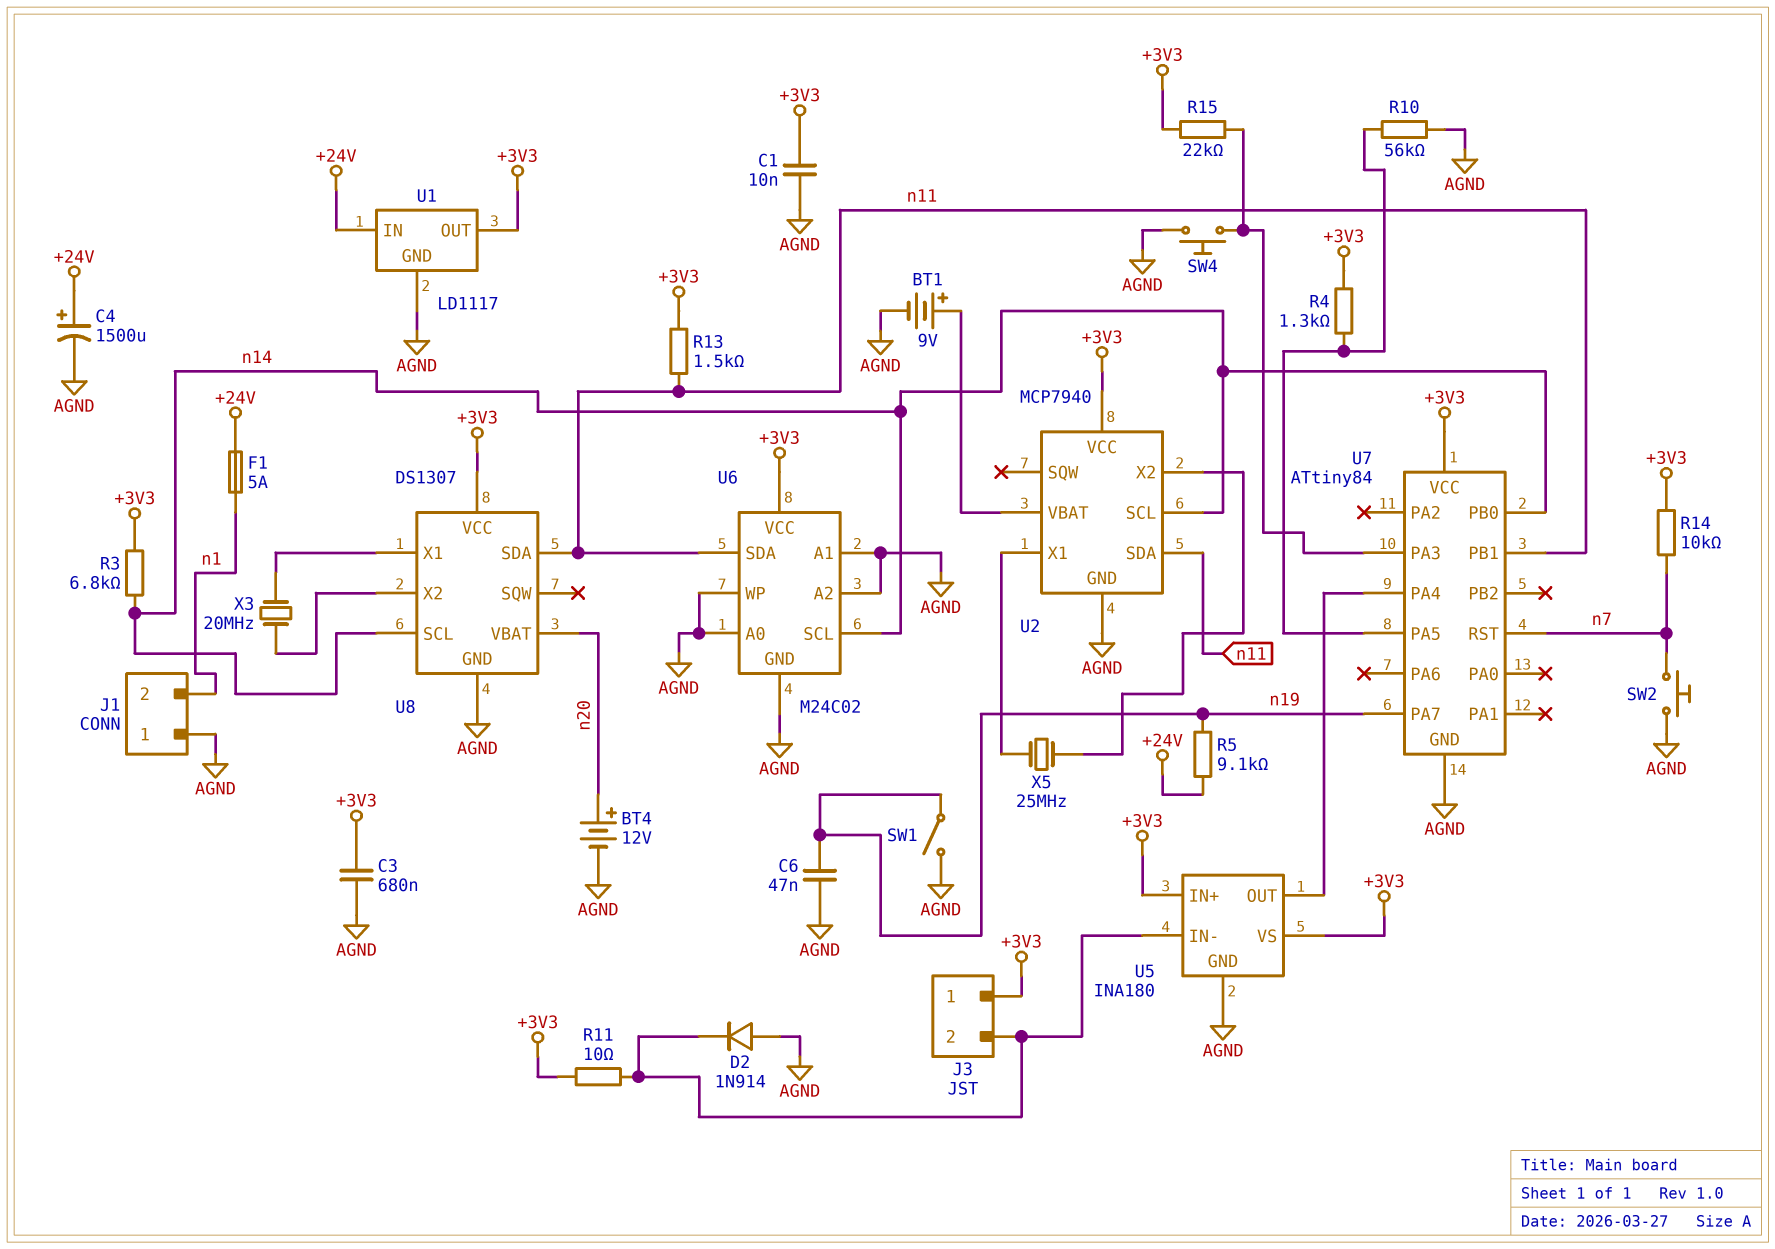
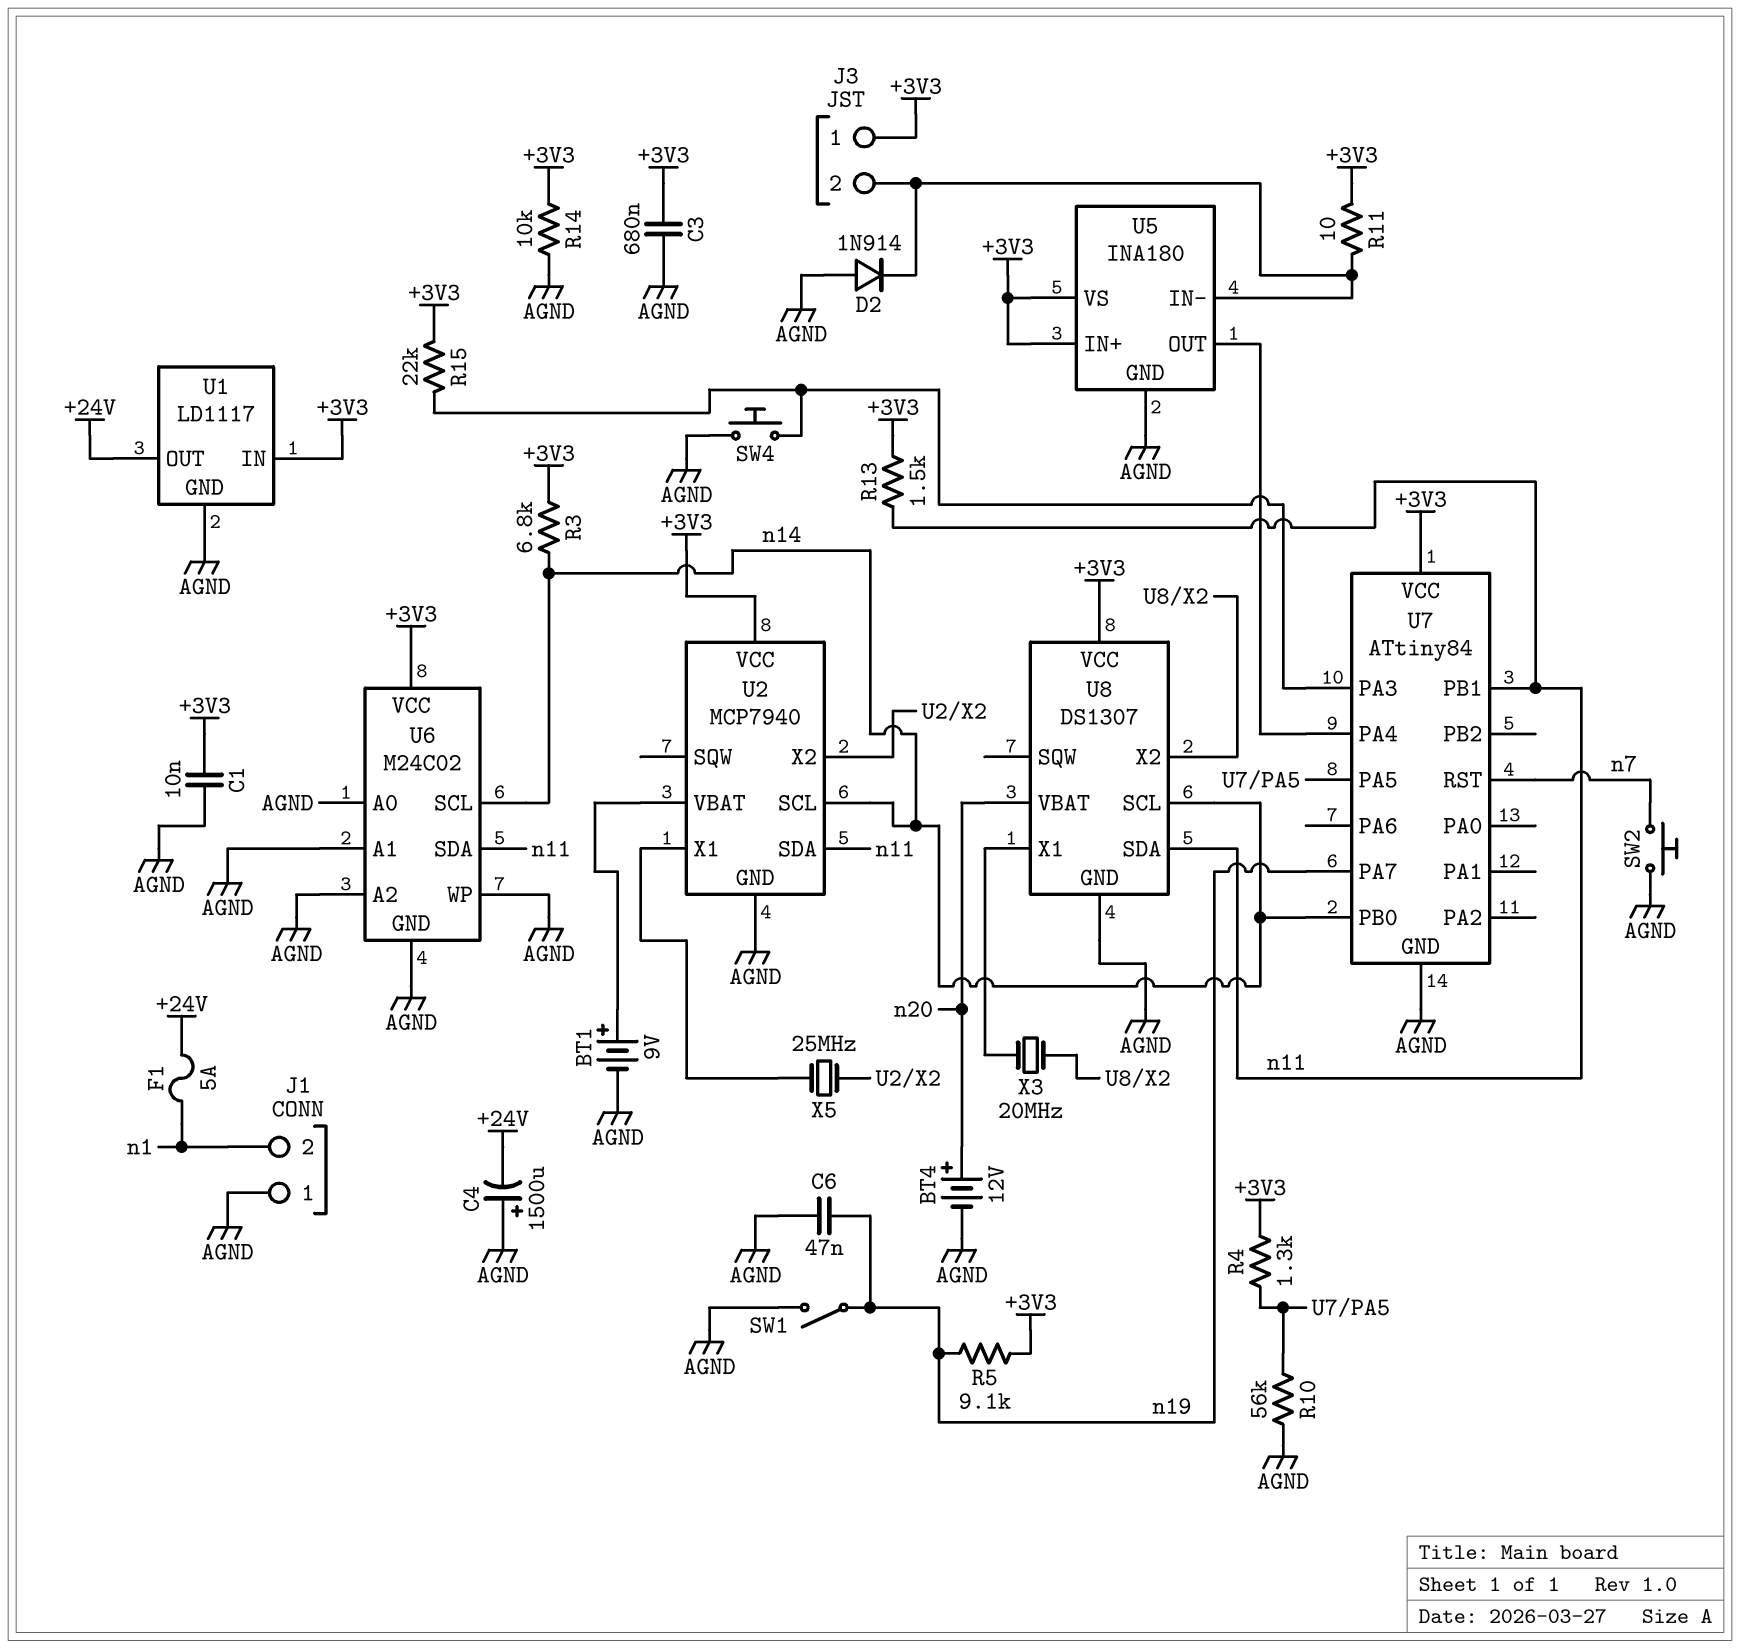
C4: 1500uF (plus +24V, minus AGND) -> 1500uF (plus AGND, minus +24V)
R5: 9.1k (+24V, n19) -> 9.1k (+3V3, n19)
R14: 10k (+3V3, n7) -> 10k (+3V3, AGND)
U1 pin IN: +24V -> +3V3
U1 pin OUT: +3V3 -> +24V

